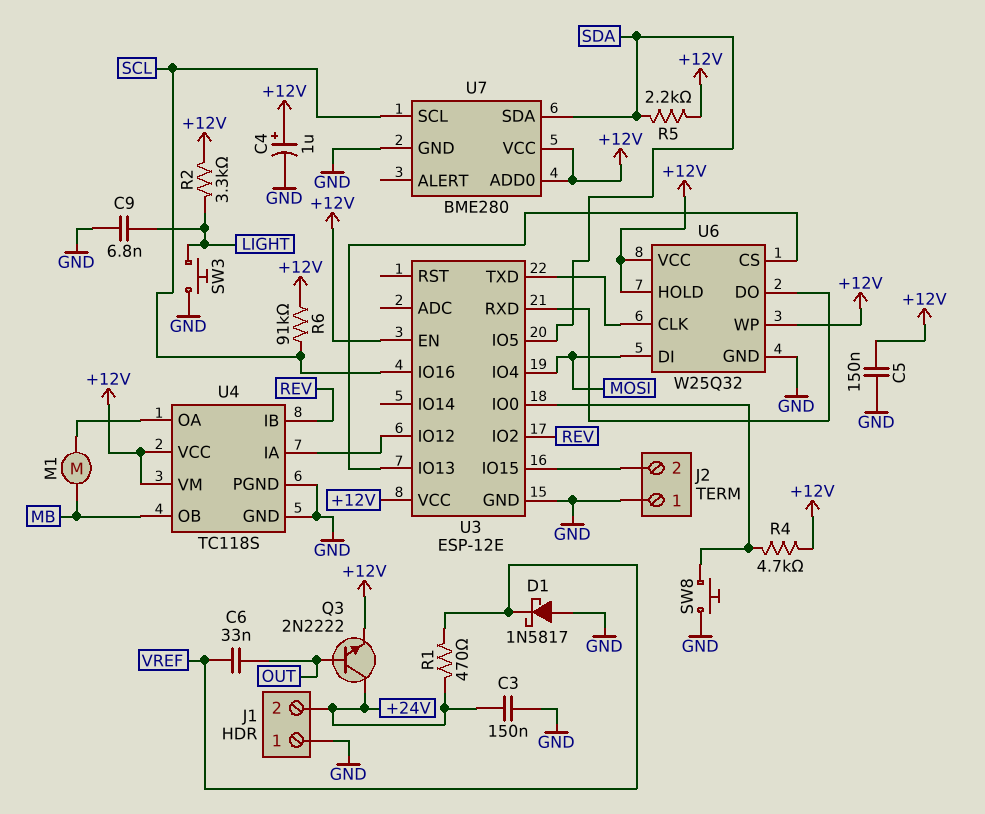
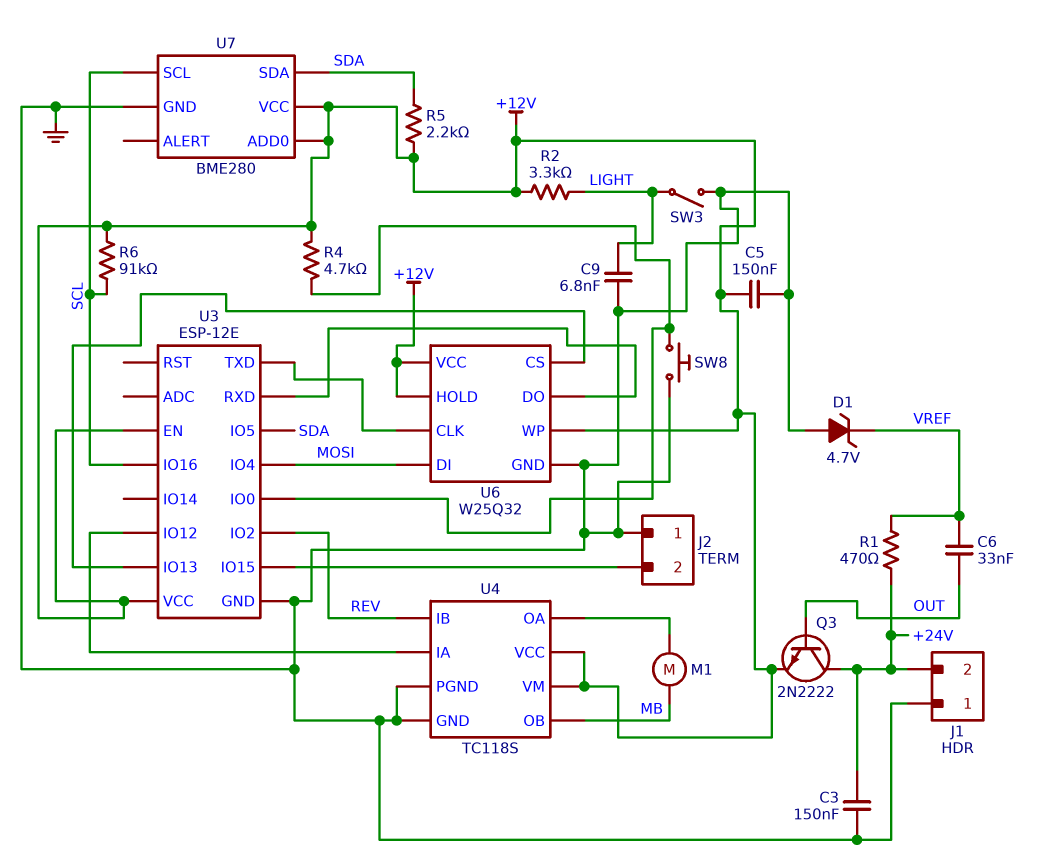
C4: 1uF (plus +12V, minus GND) -> none
D1: schottky 1N5817 (A GND, K VREF) -> zener 4.7V (A GND, K VREF)
SW3: button (GND, LIGHT) -> switch (GND, LIGHT)

